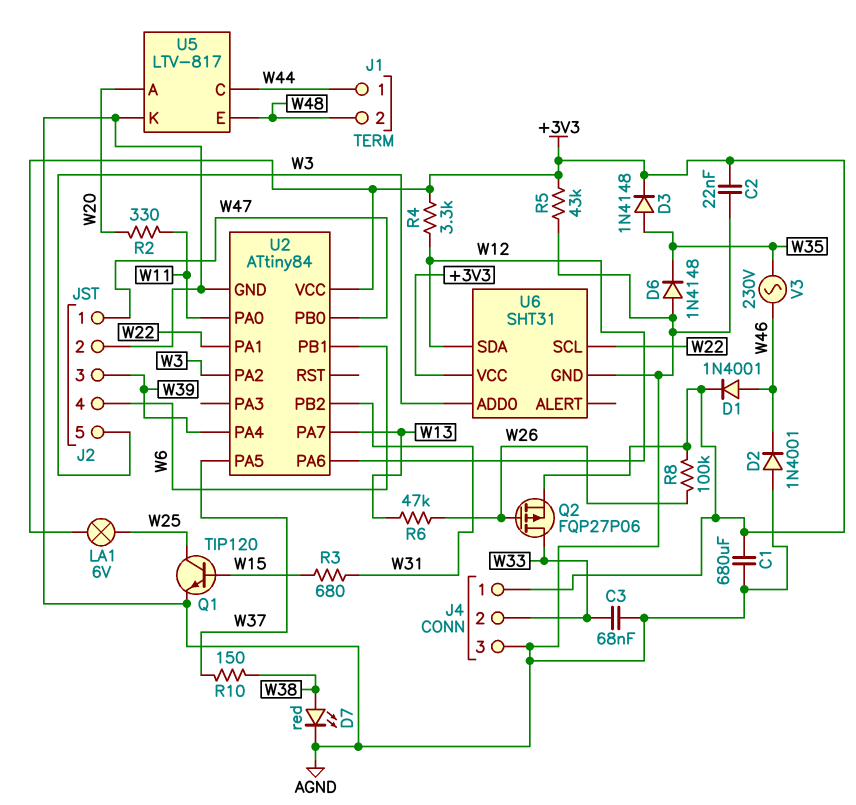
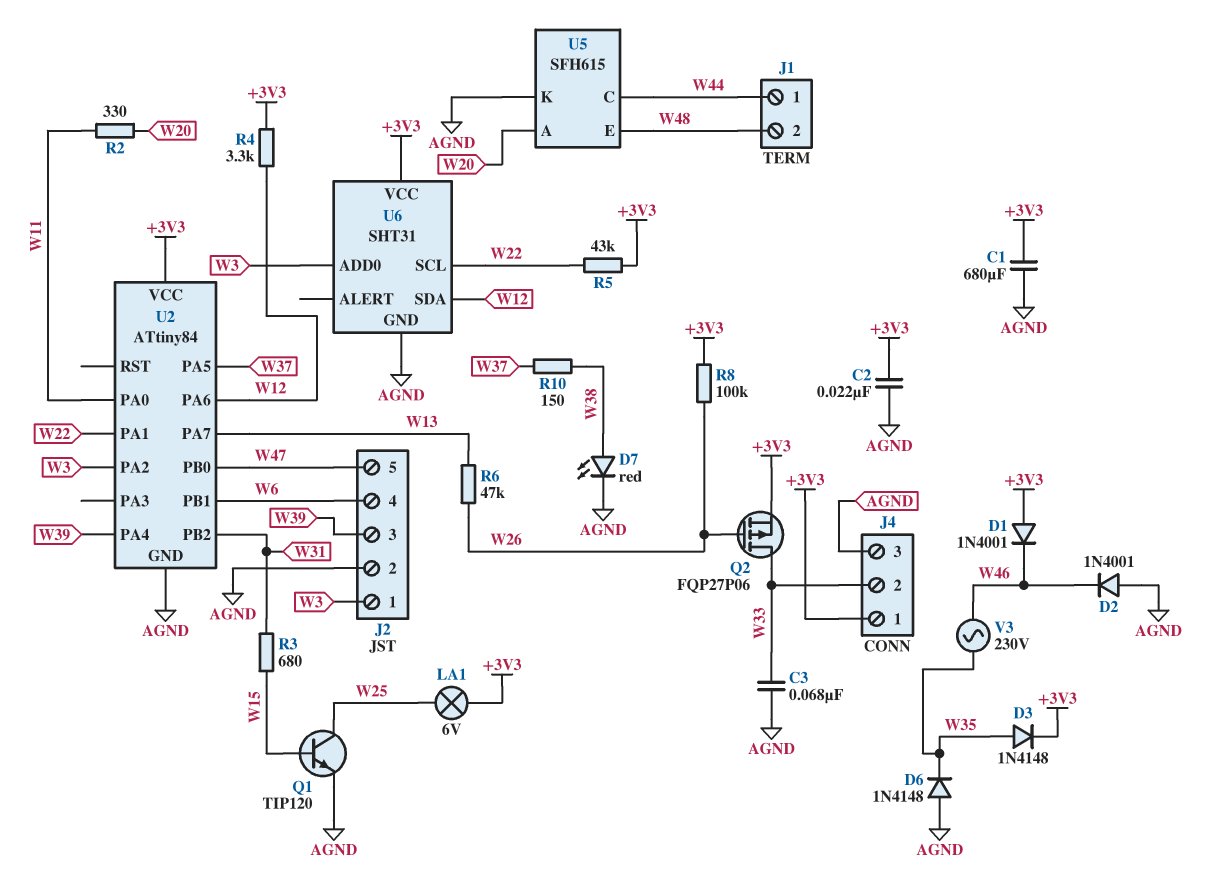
D1: diode 1N4001 (A W46, K +3V3) -> diode 1N4001 (A +3V3, K W46)
J2 pin 1: W47 -> W3
J2 pin 5: W3 -> W47
R5: 43k (+3V3, AGND) -> 43k (+3V3, W22)
U5: LTV-817 -> SFH615

